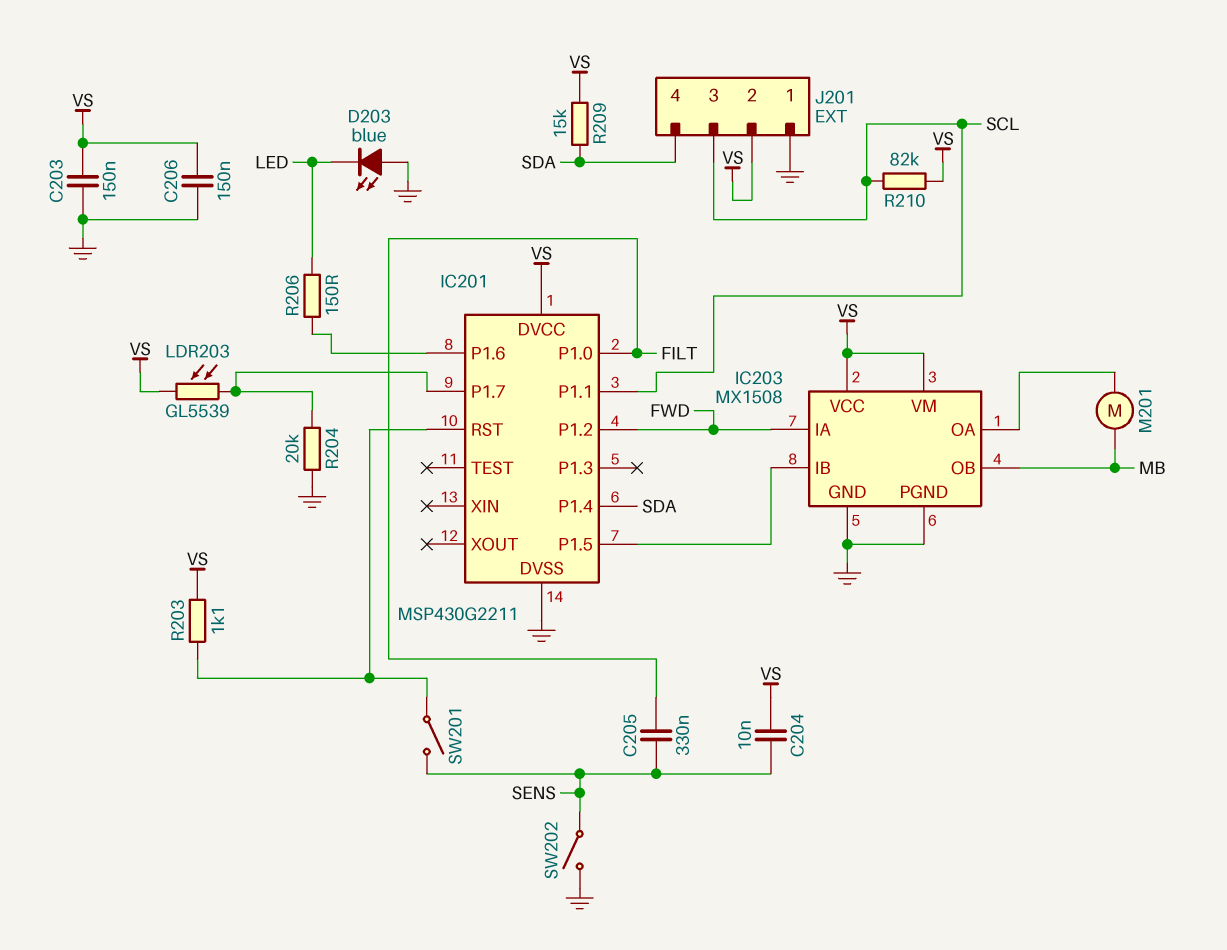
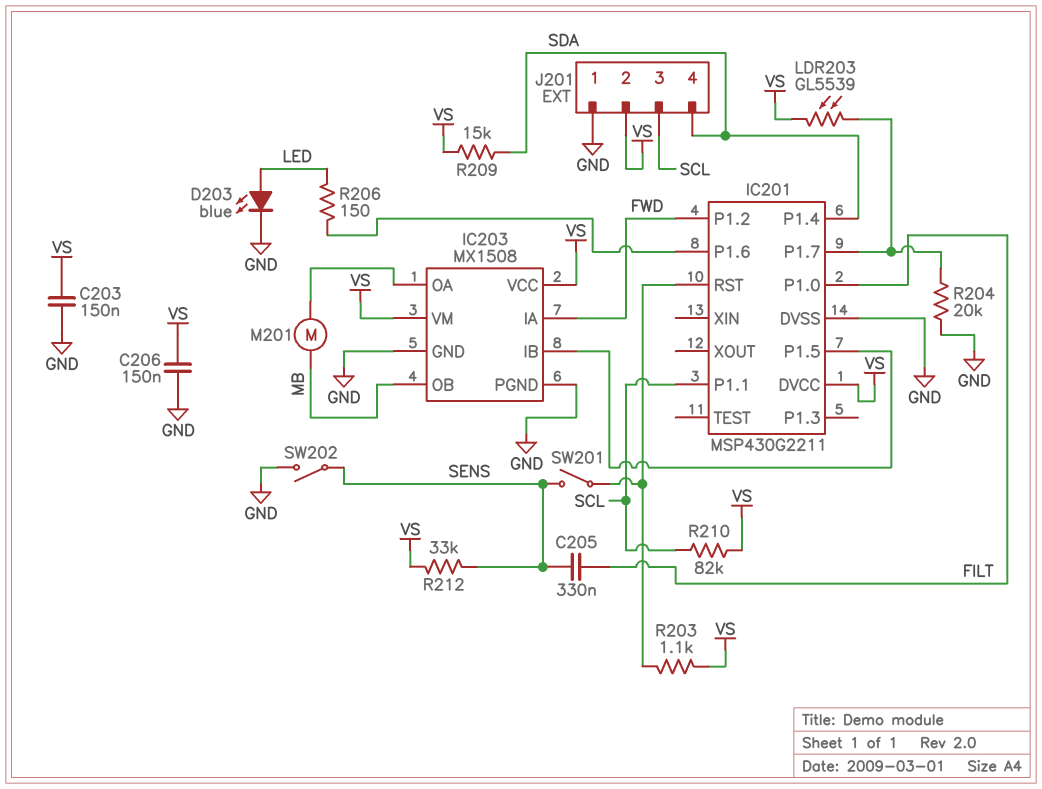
C204: 10nF (SENS, VS) -> none
D203: LED blue (A GND, K LED) -> LED blue (A LED, K GND)
R212: none -> 33k (SENS, VS)

